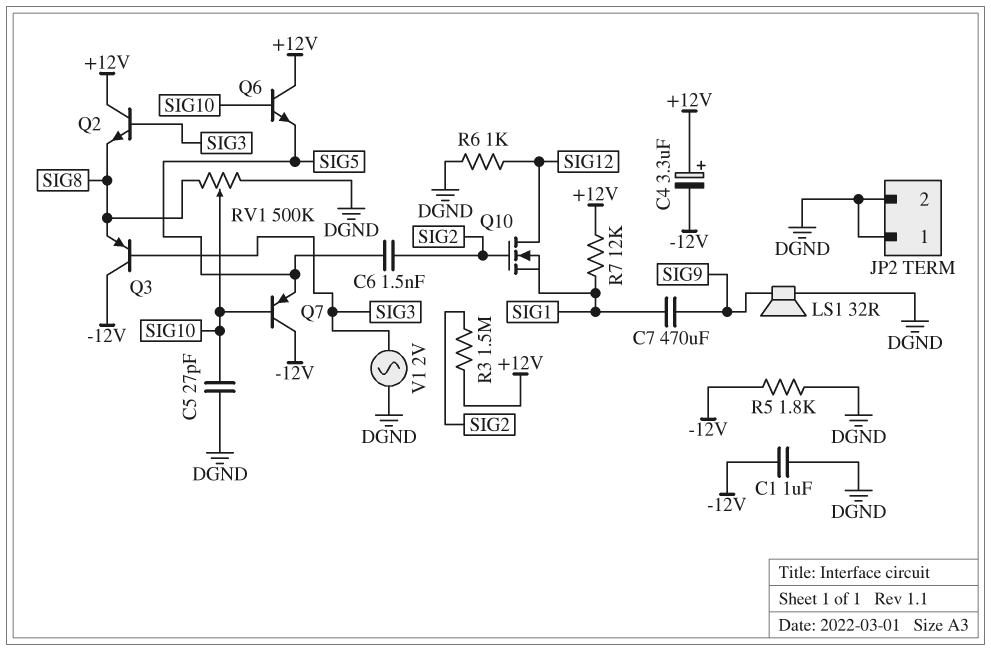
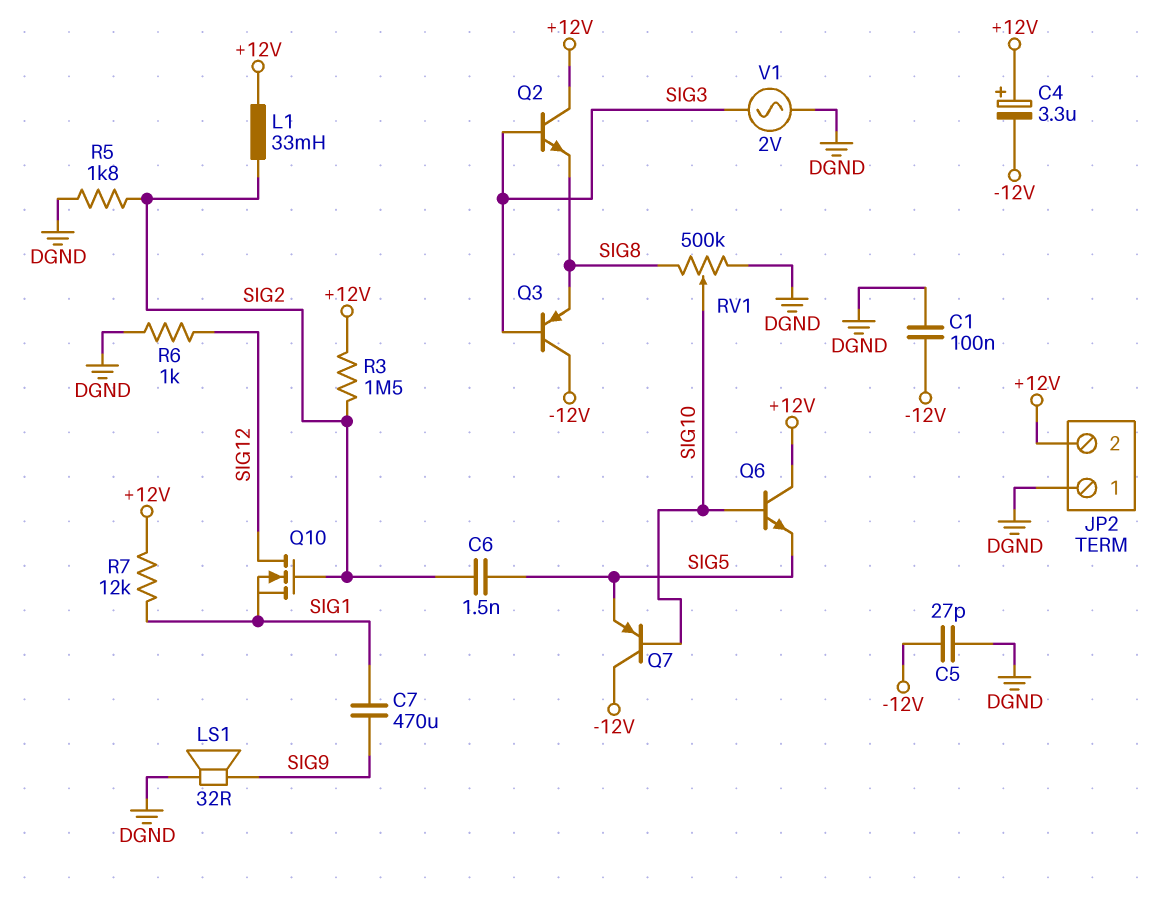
C1: 1uF (-12V, DGND) -> 100nF (-12V, DGND)
C5: 27pF (DGND, SIG10) -> 27pF (-12V, DGND)
JP2 pin 2: DGND -> +12V
L1: none -> 33mH (+12V, SIG2)
R5: 1.8k (-12V, DGND) -> 1.8k (DGND, SIG2)

